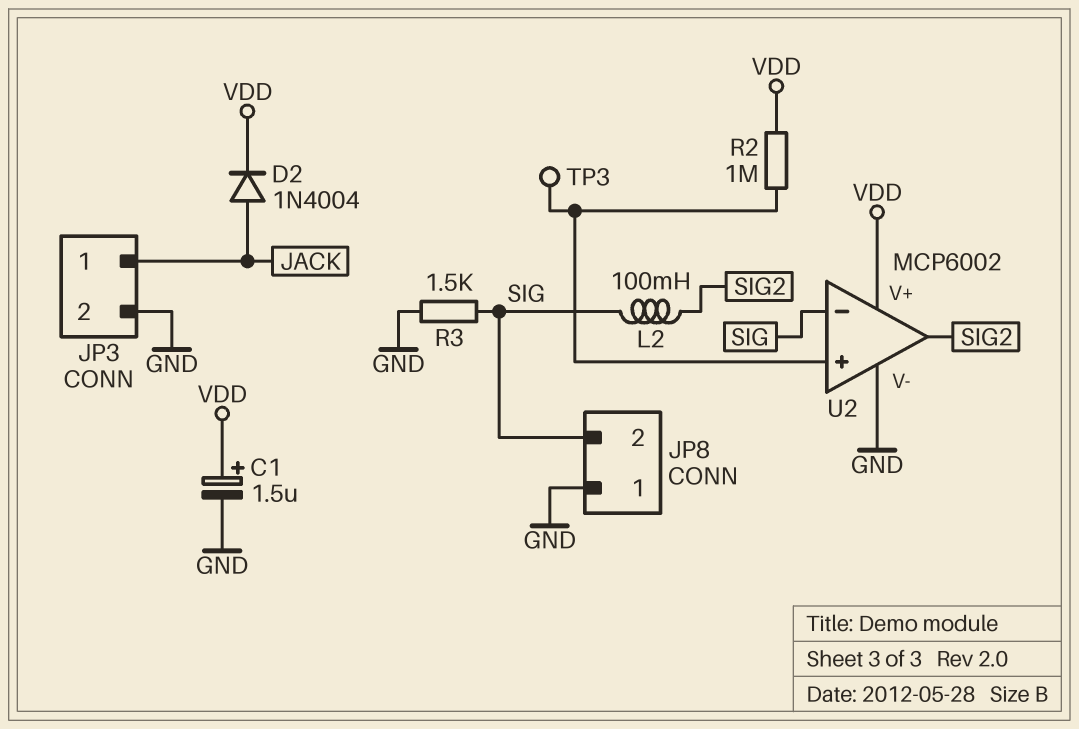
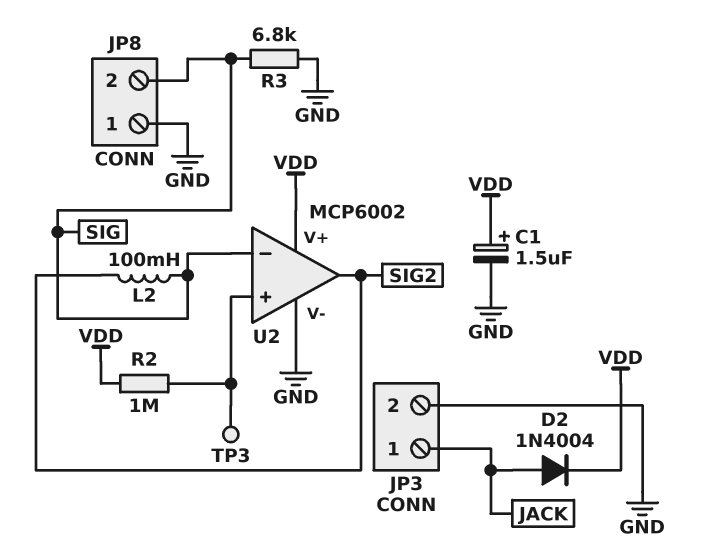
R3: 1.5k (GND, SIG) -> 6.8k (GND, SIG)

